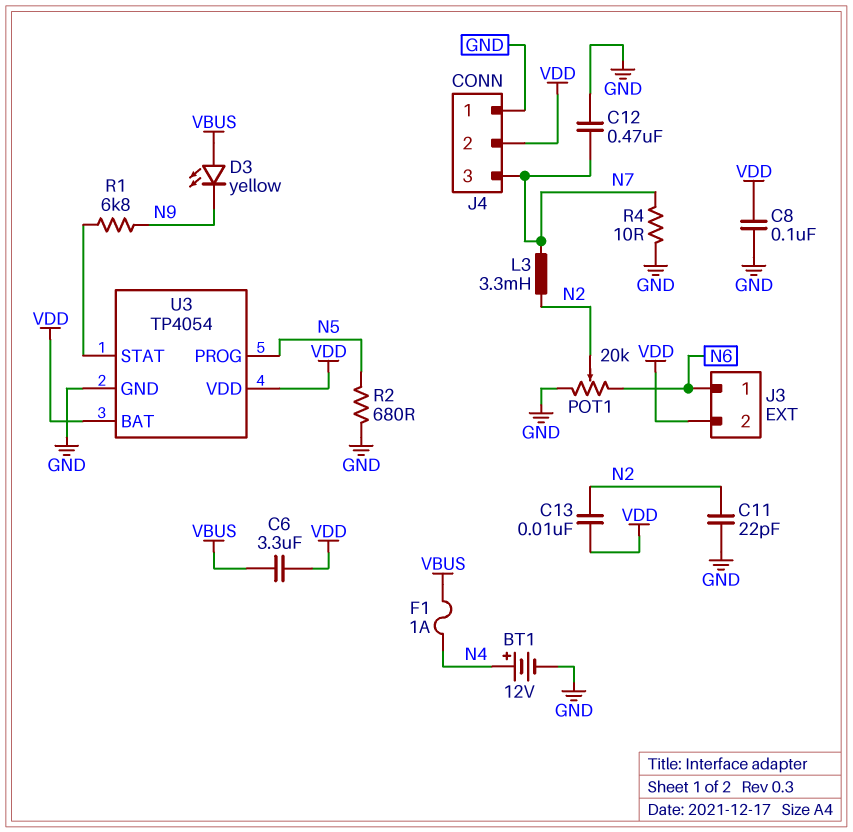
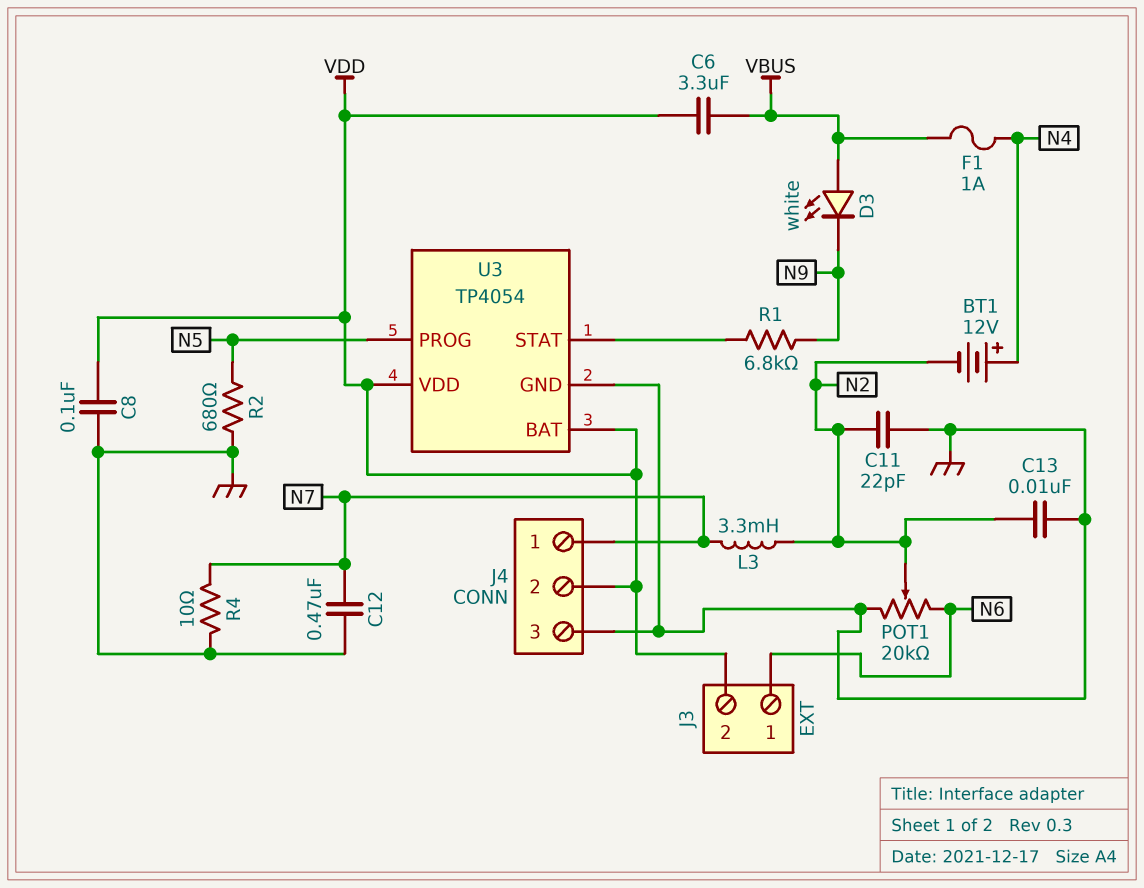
BT1: 12V (plus N4, minus GND) -> 12V (plus N4, minus N2)
C13: 10nF (N2, VDD) -> 10nF (GND, N2)
D3: LED yellow (A VBUS, K N9) -> LED white (A VBUS, K N9)
J4 pin 1: GND -> N7
J4 pin 3: N7 -> GND

